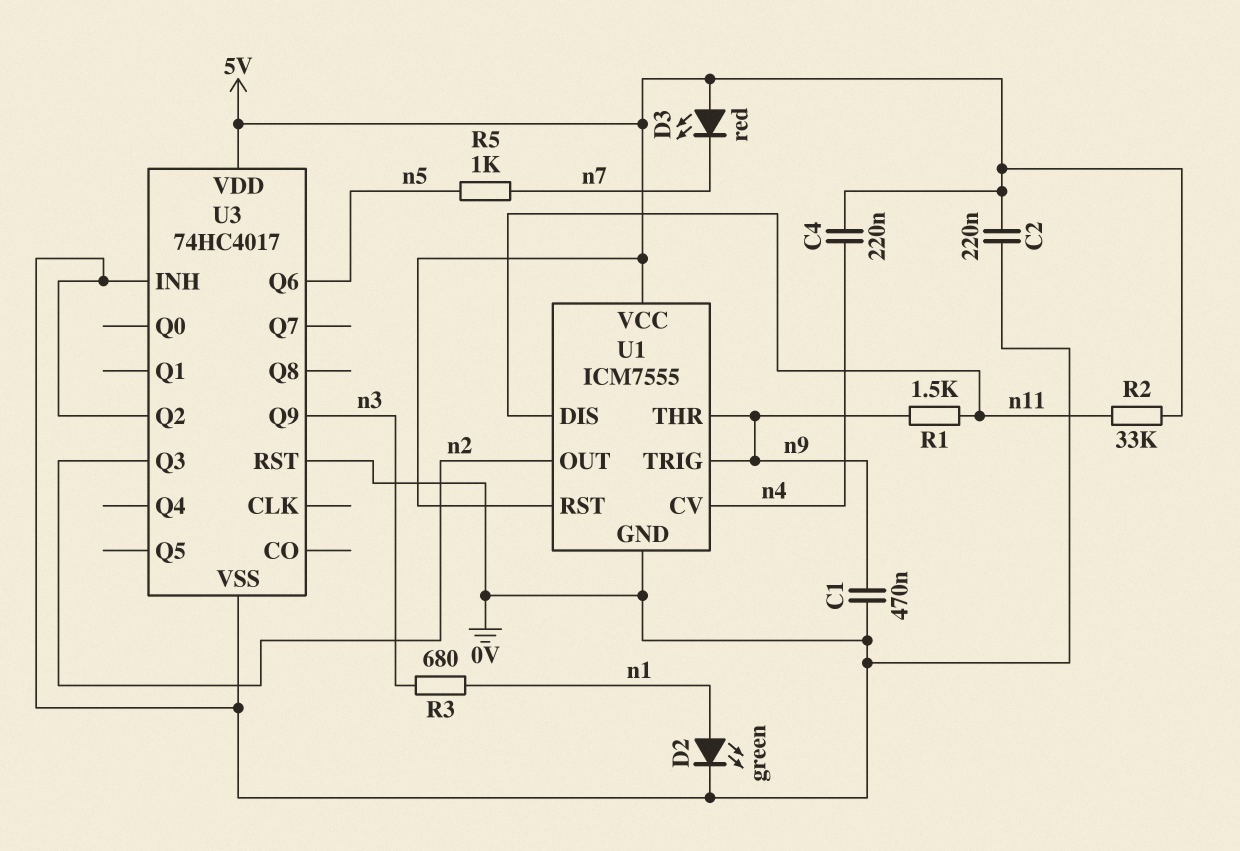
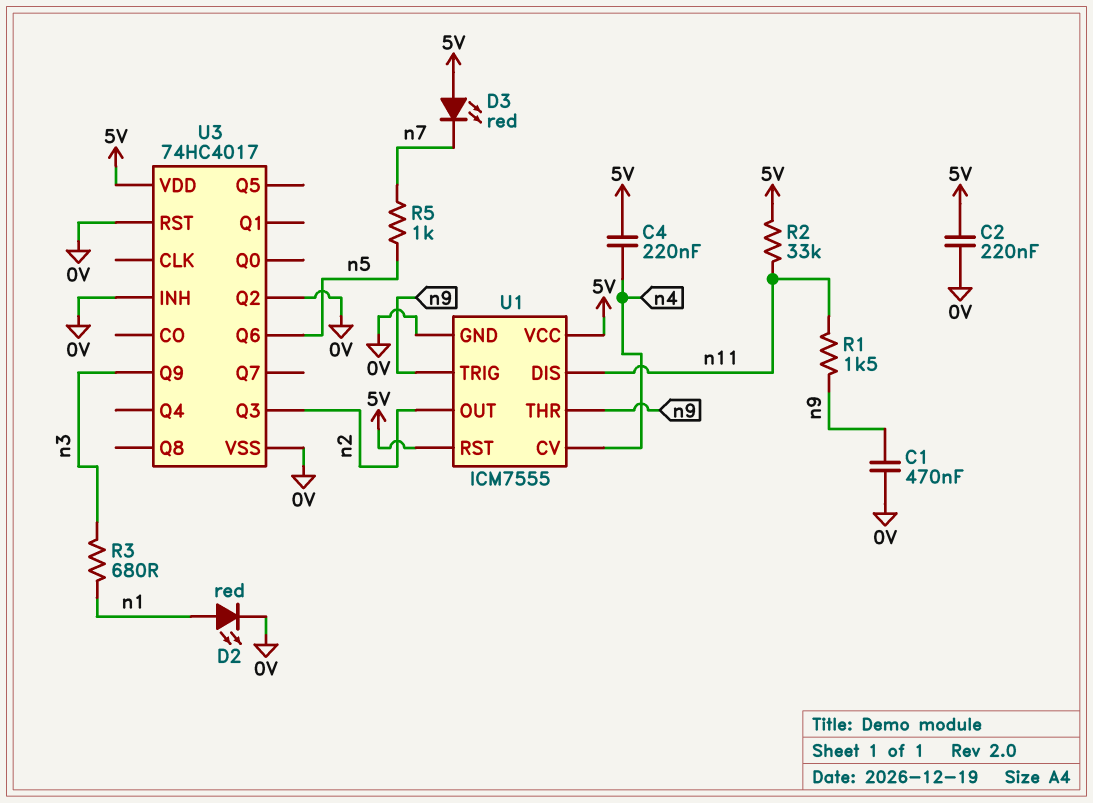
D2: LED green (A n1, K 0V) -> LED red (A n1, K 0V)

